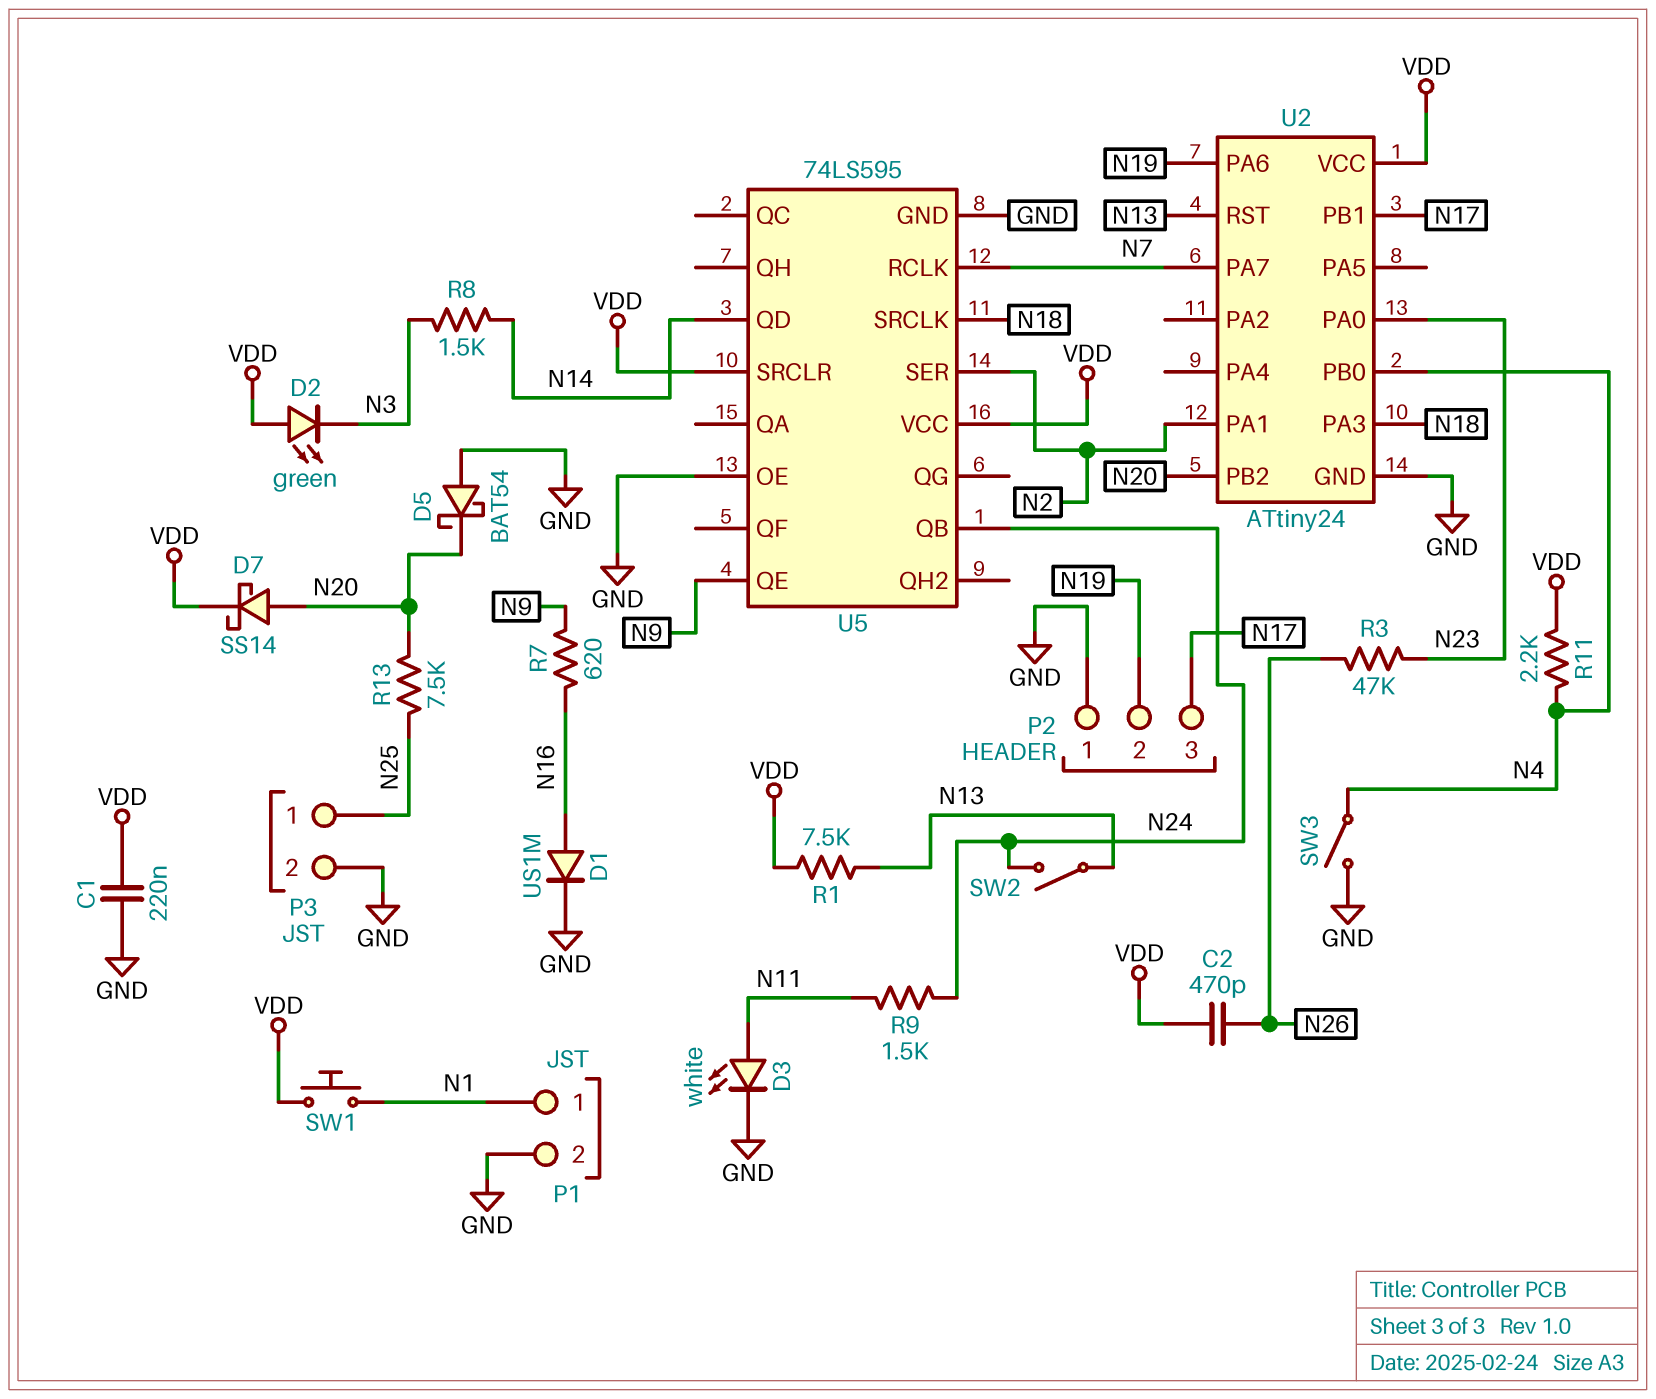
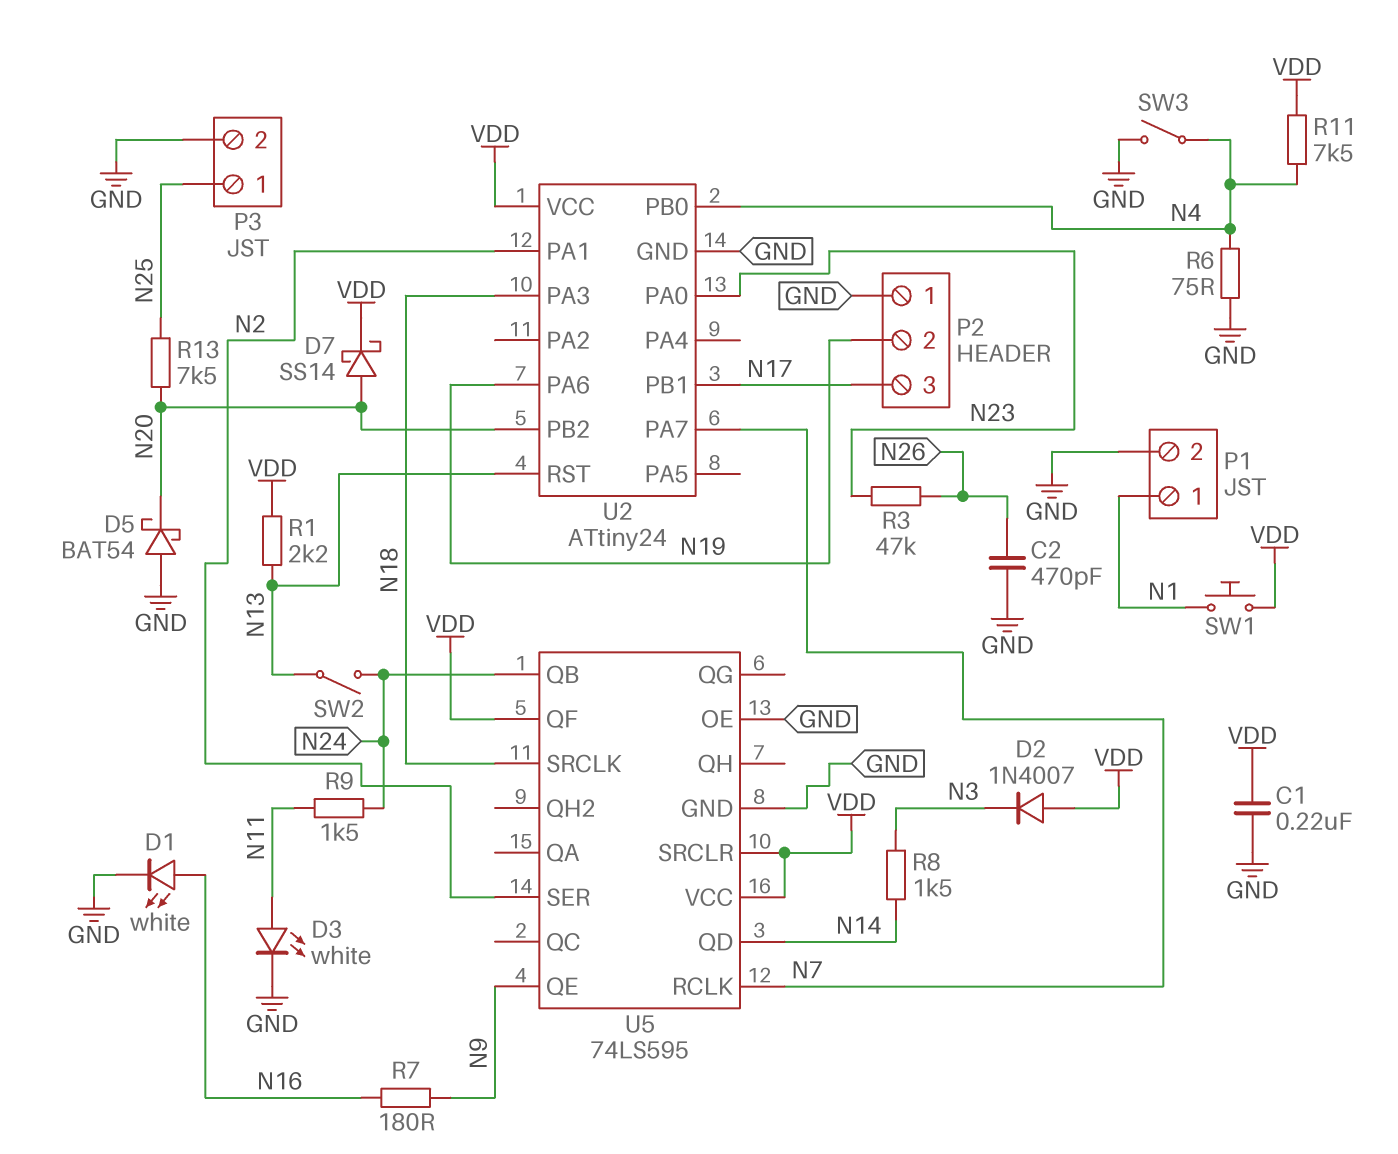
C2: 470pF (N26, VDD) -> 470pF (GND, N26)
D1: diode US1M (A N16, K GND) -> LED white (A N16, K GND)
D2: LED green (A VDD, K N3) -> diode 1N4007 (A VDD, K N3)
R1: 7.5k (N13, VDD) -> 2.2k (N13, VDD)
R6: none -> 75 (GND, N4)
R7: 620 (N9, N16) -> 180 (N9, N16)
R11: 2.2k (N4, VDD) -> 7.5k (N4, VDD)
U5 pin QF: none -> VDD

